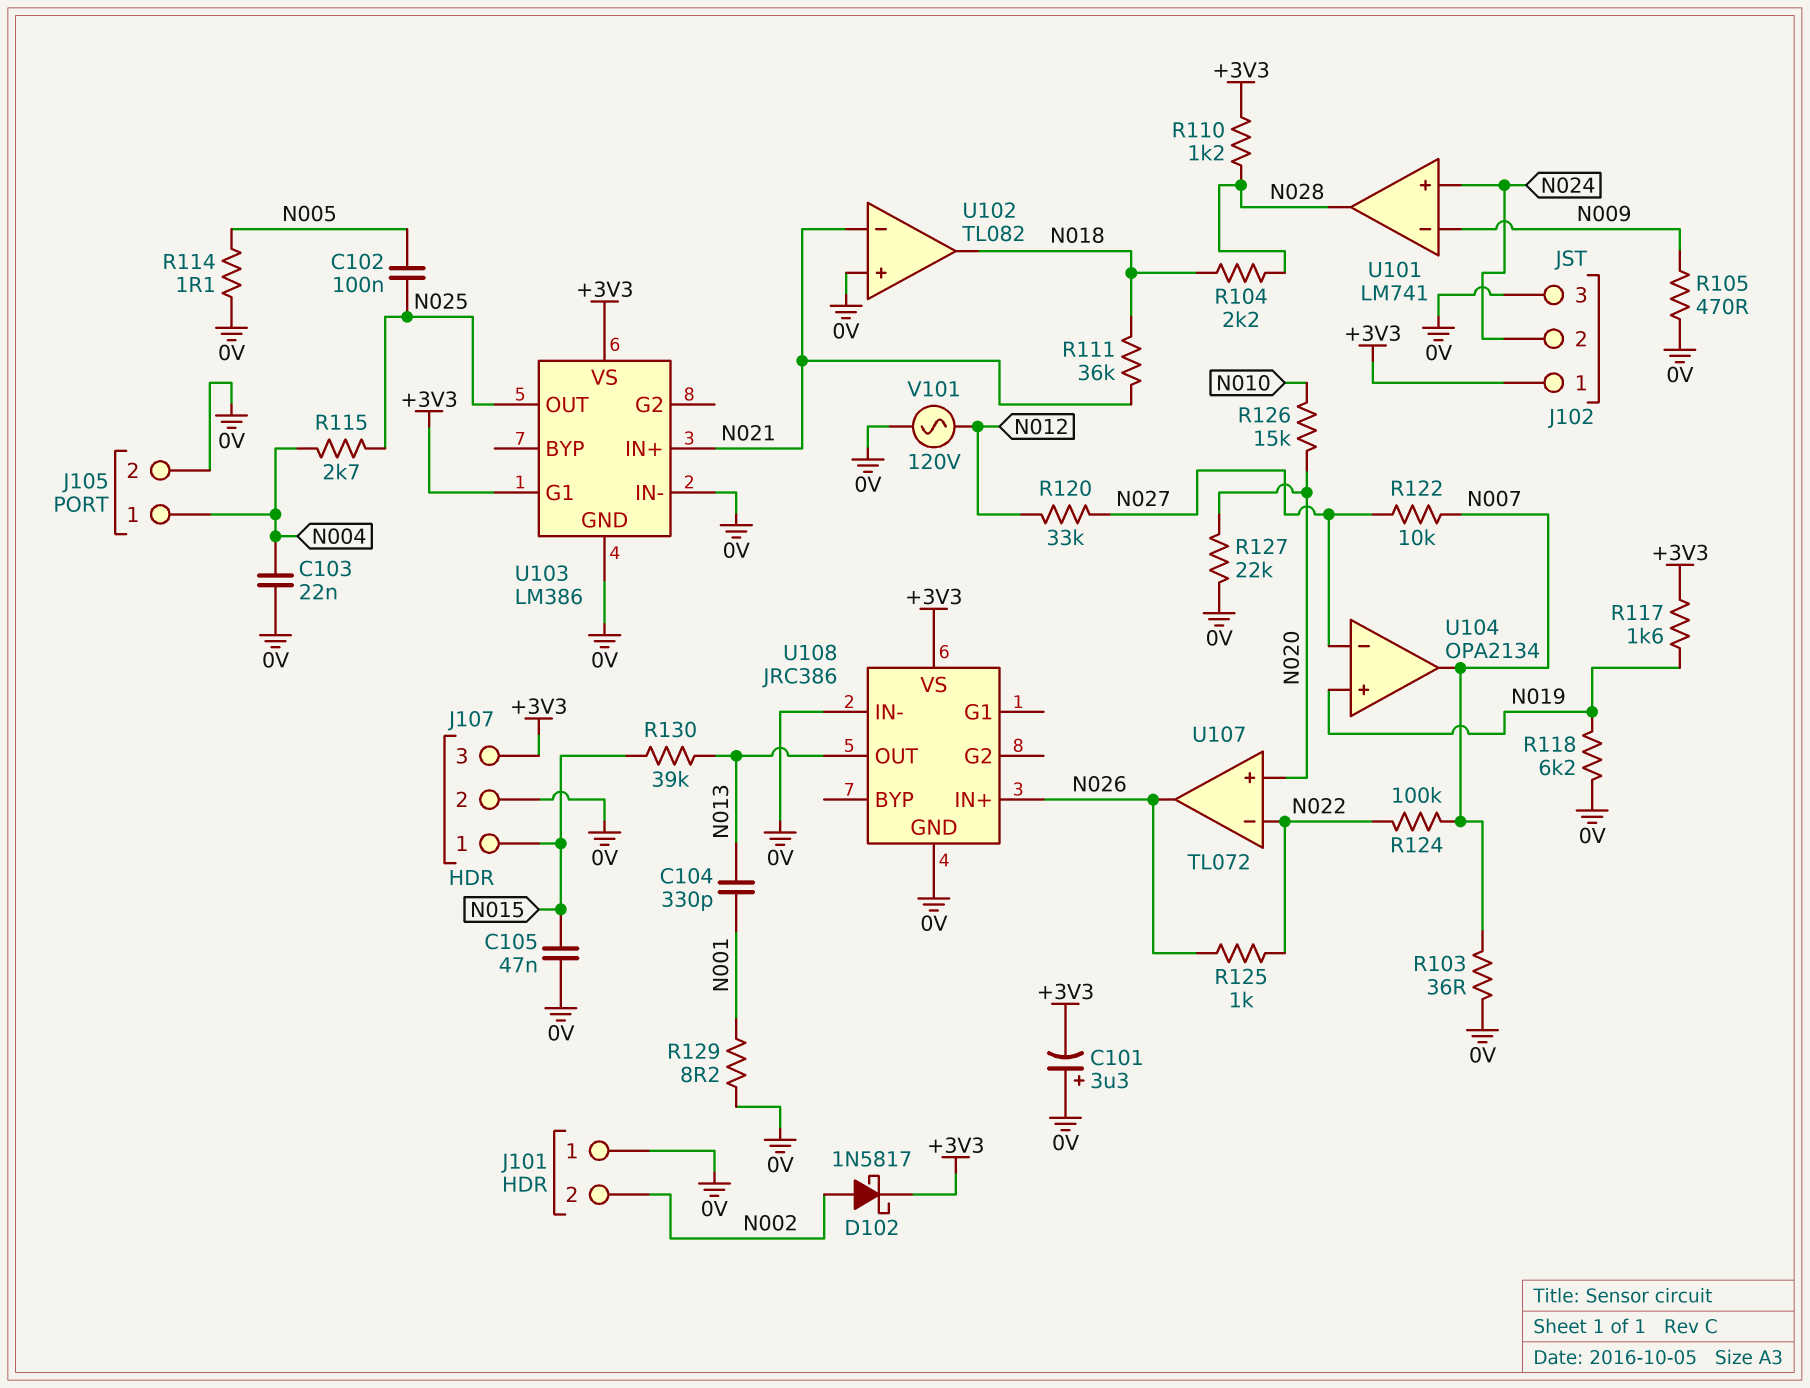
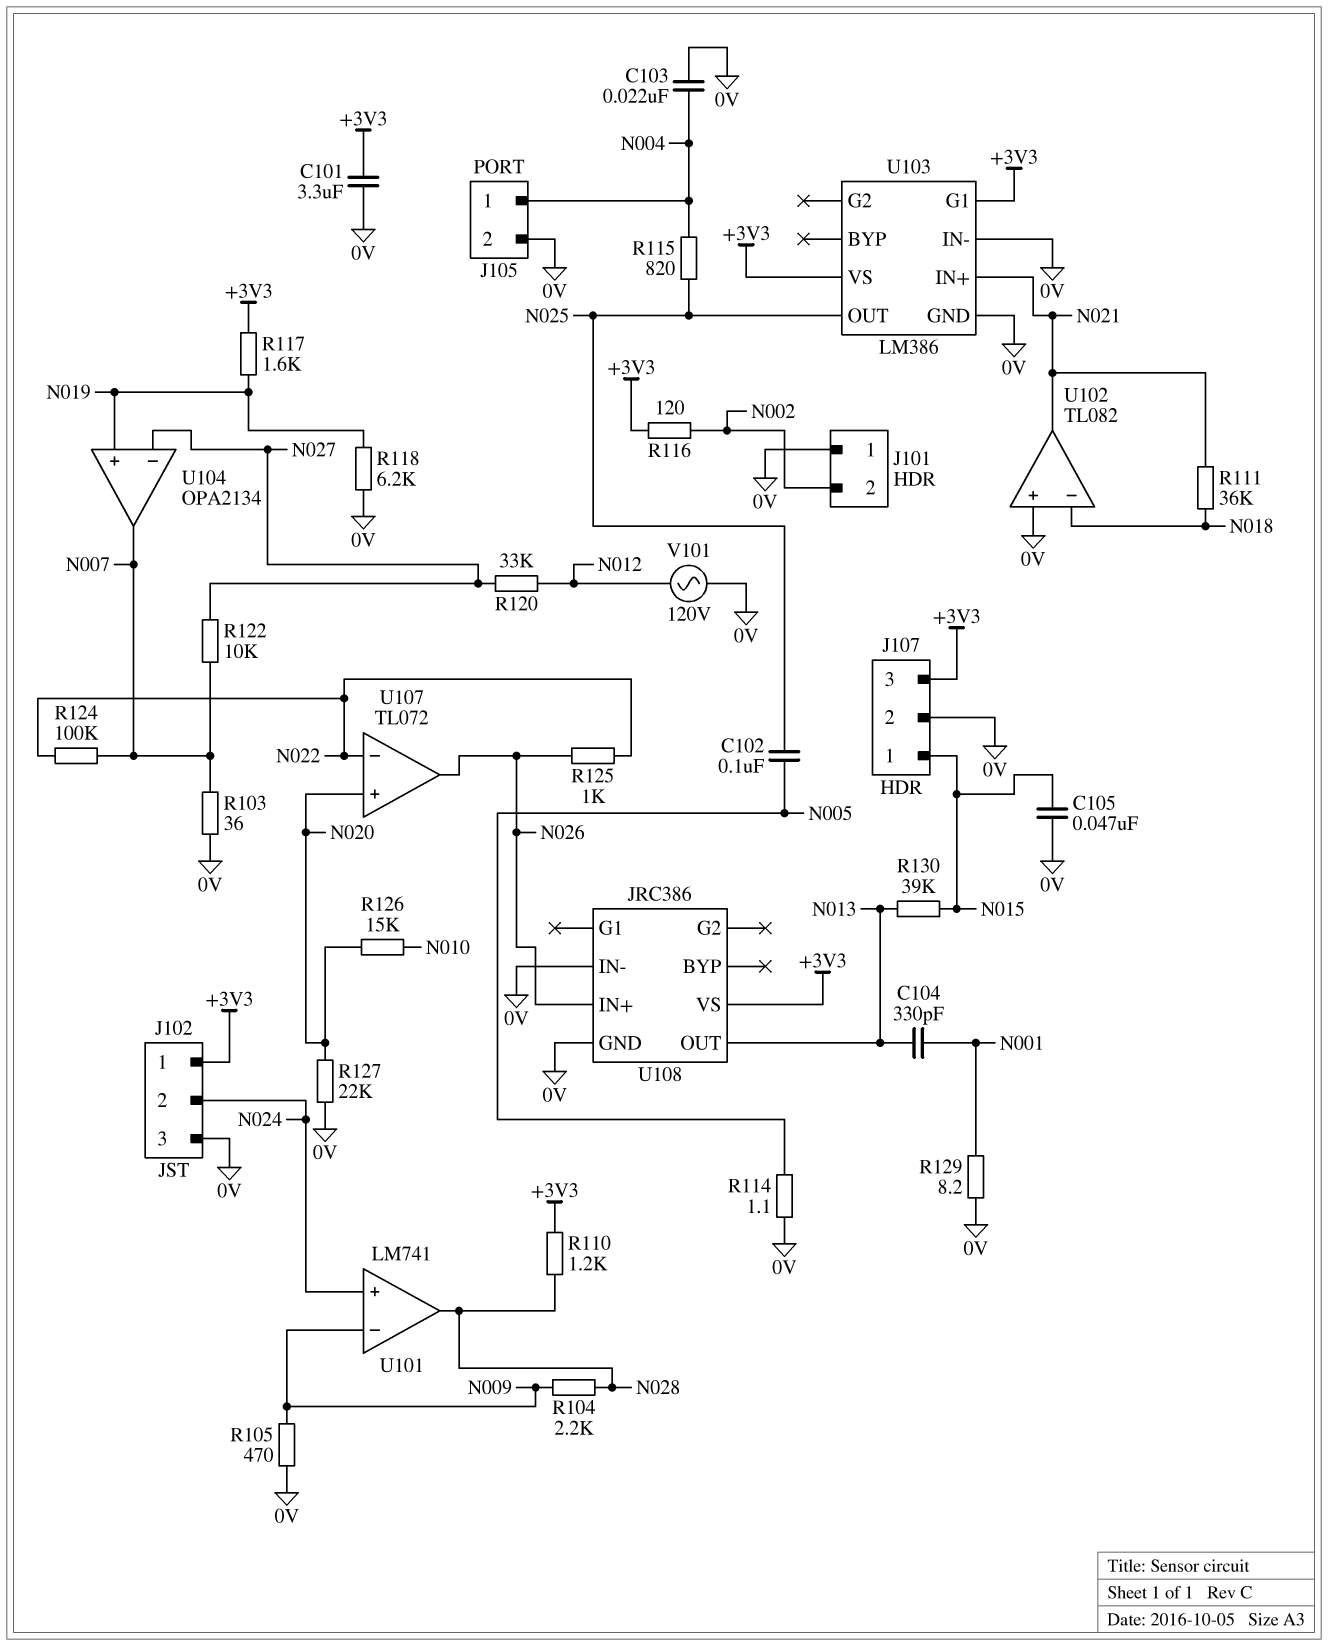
C101: 3.3uF (plus 0V, minus +3V3) -> 3.3uF (+3V3, 0V)
D102: schottky 1N5817 (A N002, K +3V3) -> none
R104: 2.2k (N018, N028) -> 2.2k (N009, N028)
R115: 2.7k (N004, N025) -> 820 (N004, N025)
R116: none -> 120 (+3V3, N002)
U102 pin in-: N021 -> N018
U102 pin out: N018 -> N021

